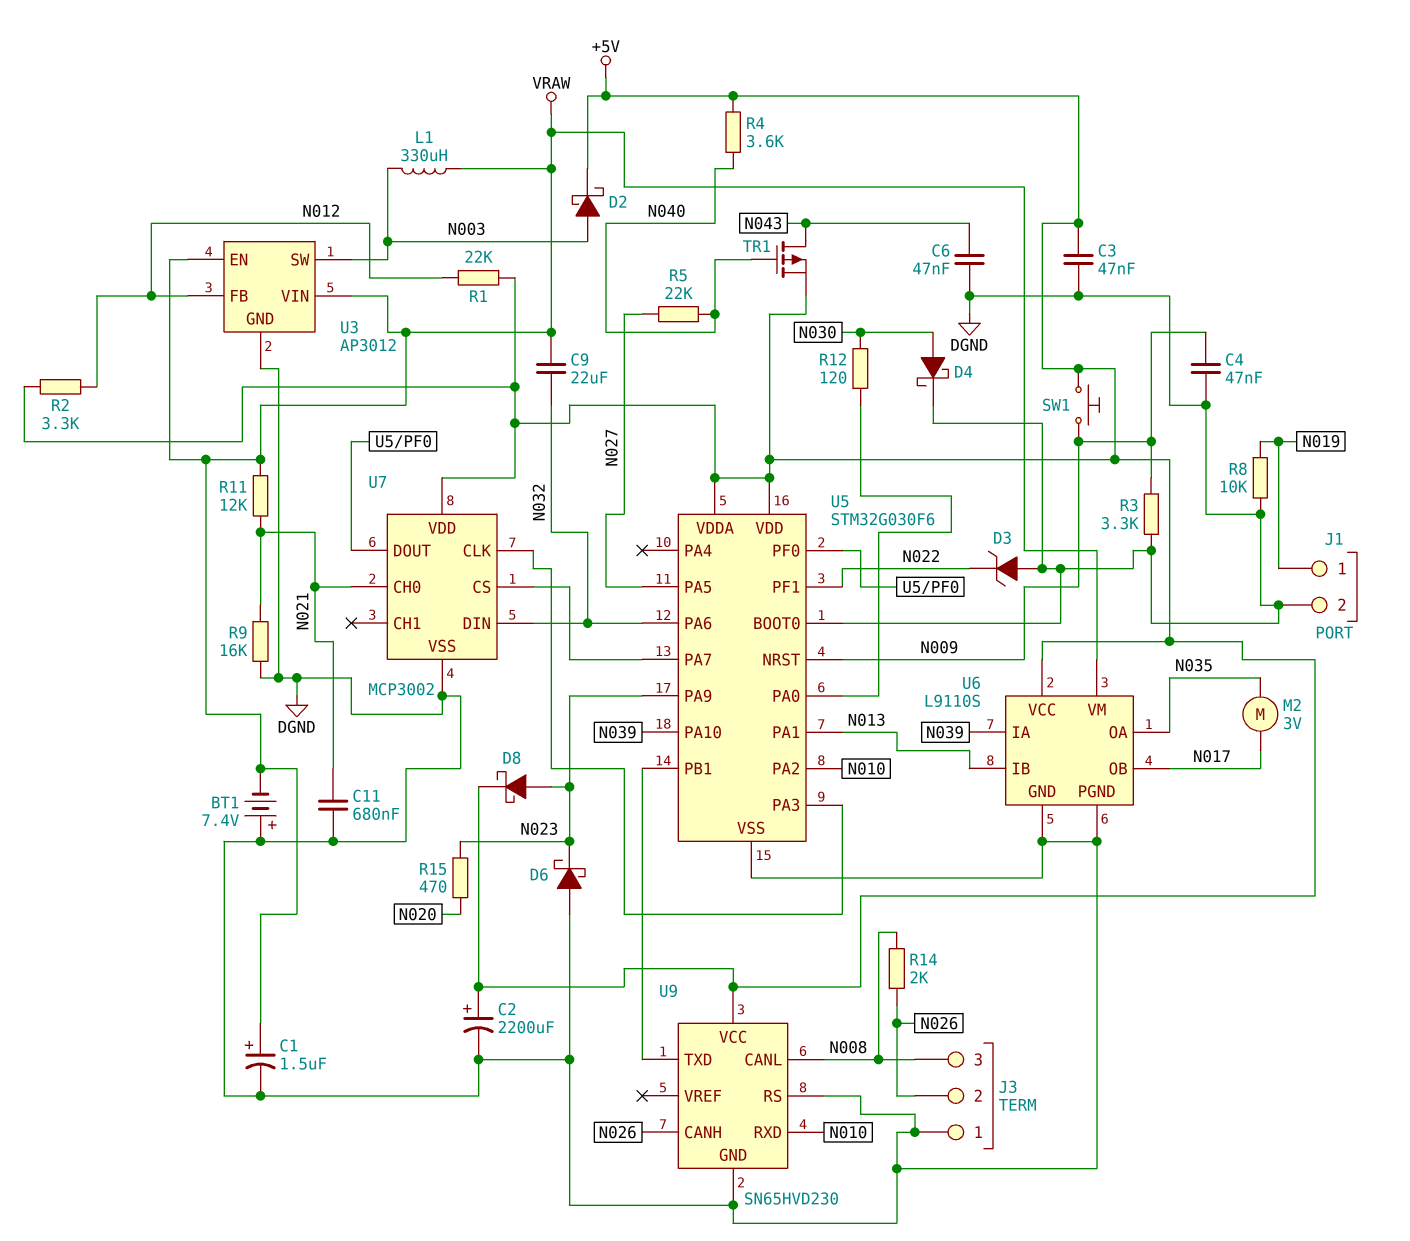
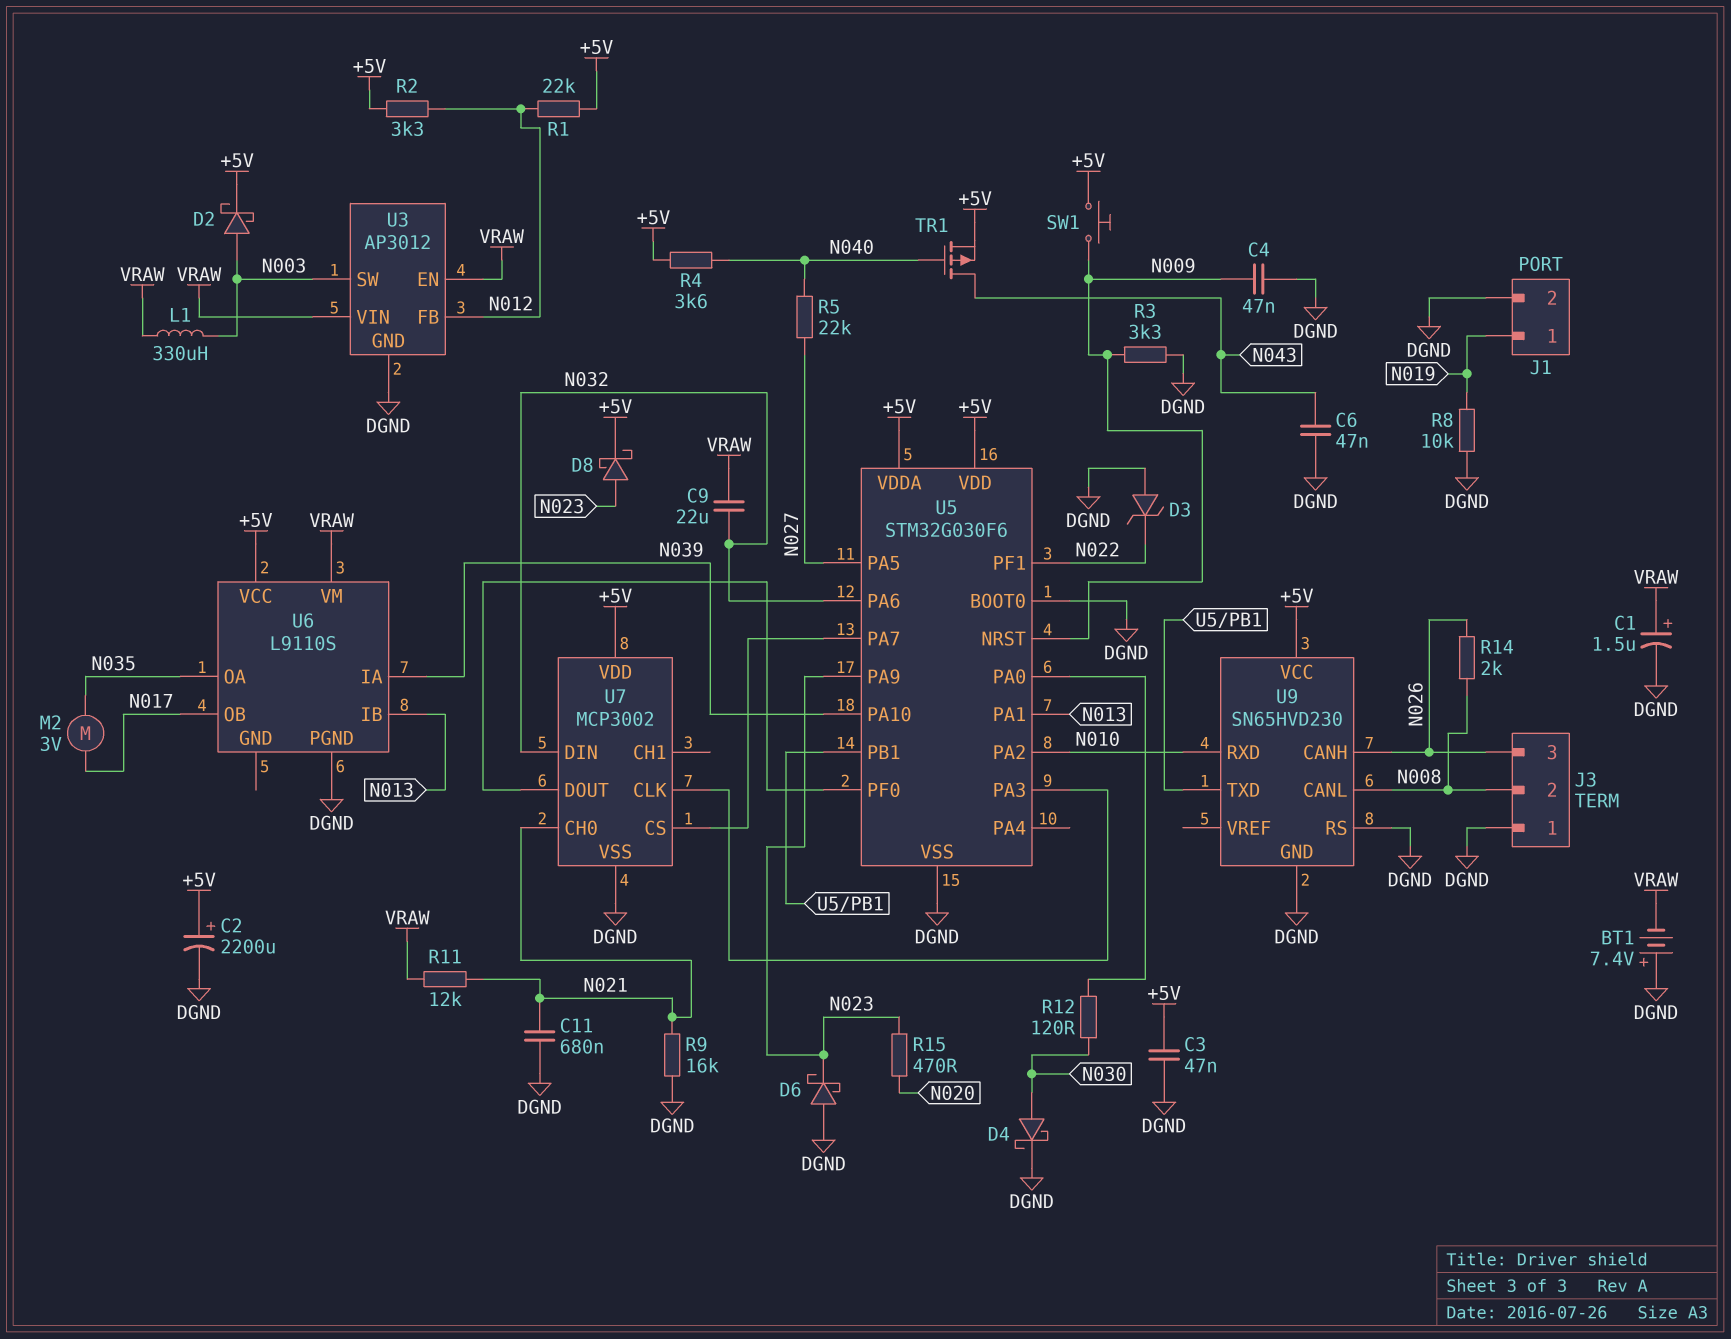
J3 pin 2: N026 -> N008
J3 pin 3: N008 -> N026
U6 pin GND: DGND -> none

